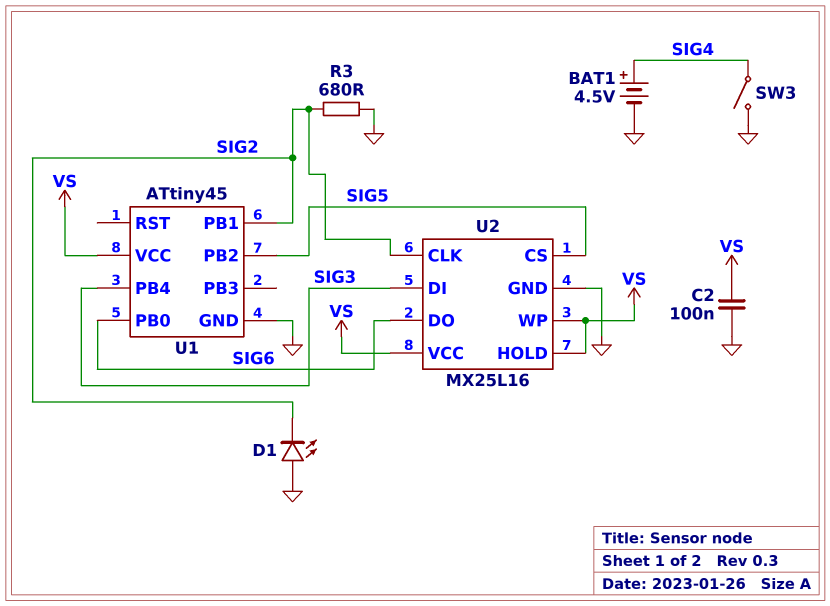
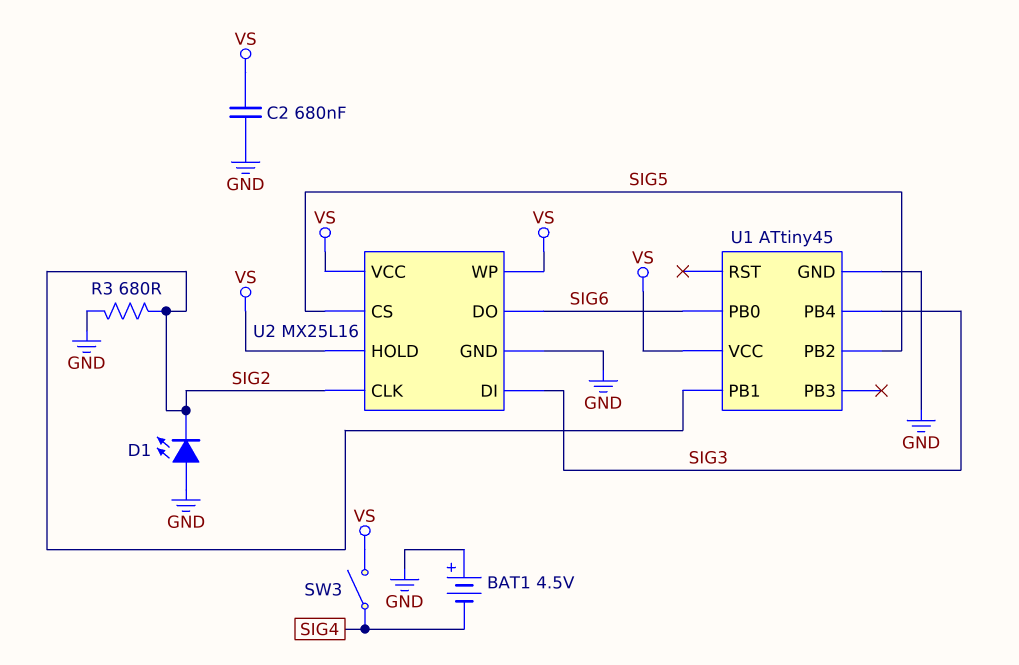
BAT1: 4.5V (plus SIG4, minus GND) -> 4.5V (plus GND, minus SIG4)
C2: 100nF (GND, VS) -> 680nF (GND, VS)
SW3: switch (GND, SIG4) -> switch (SIG4, VS)

